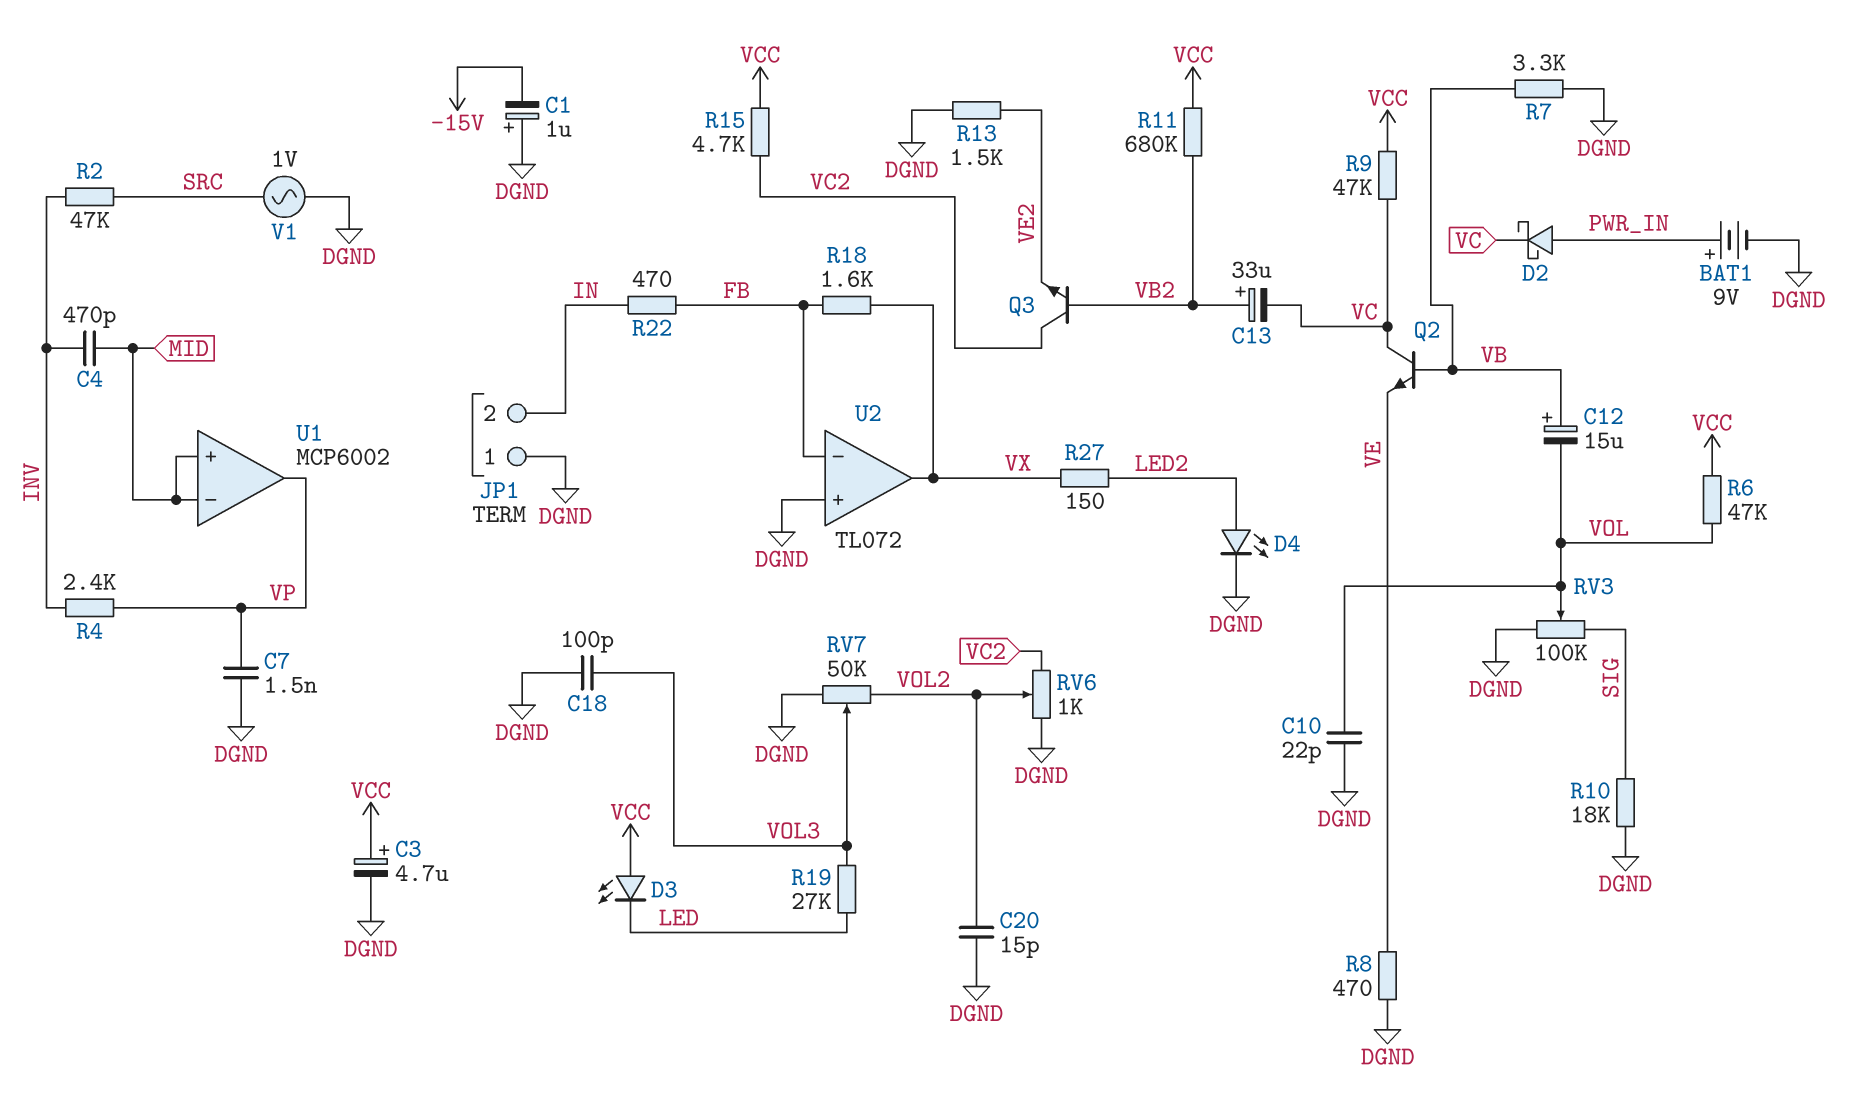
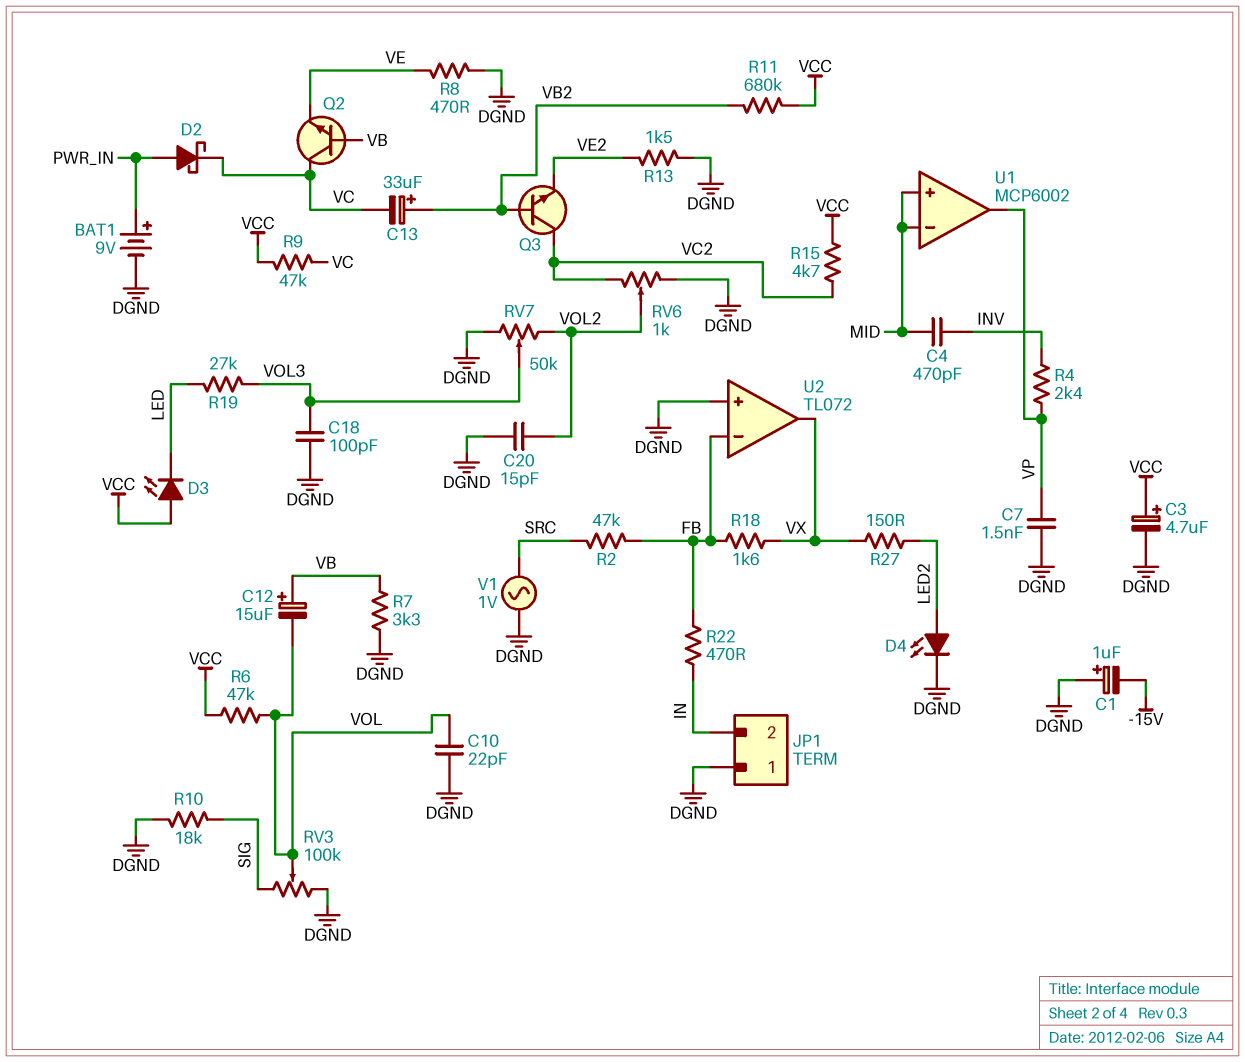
R2: 47k (INV, SRC) -> 47k (FB, SRC)

